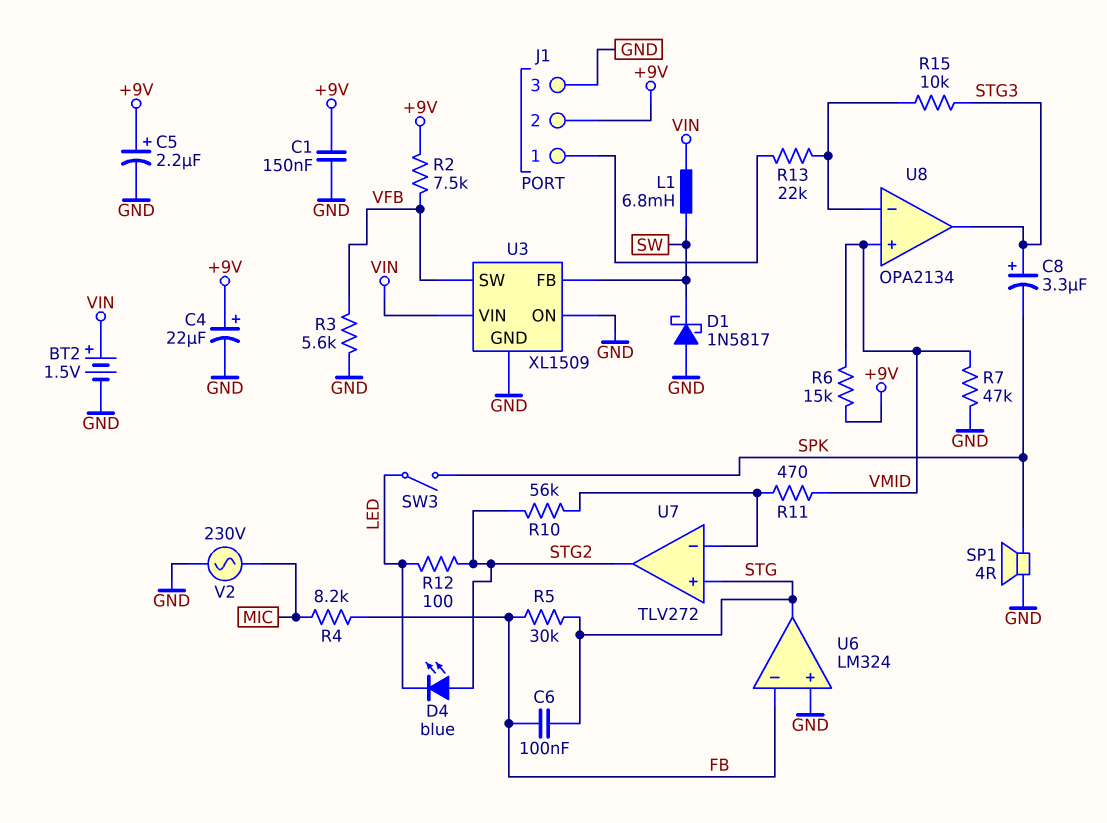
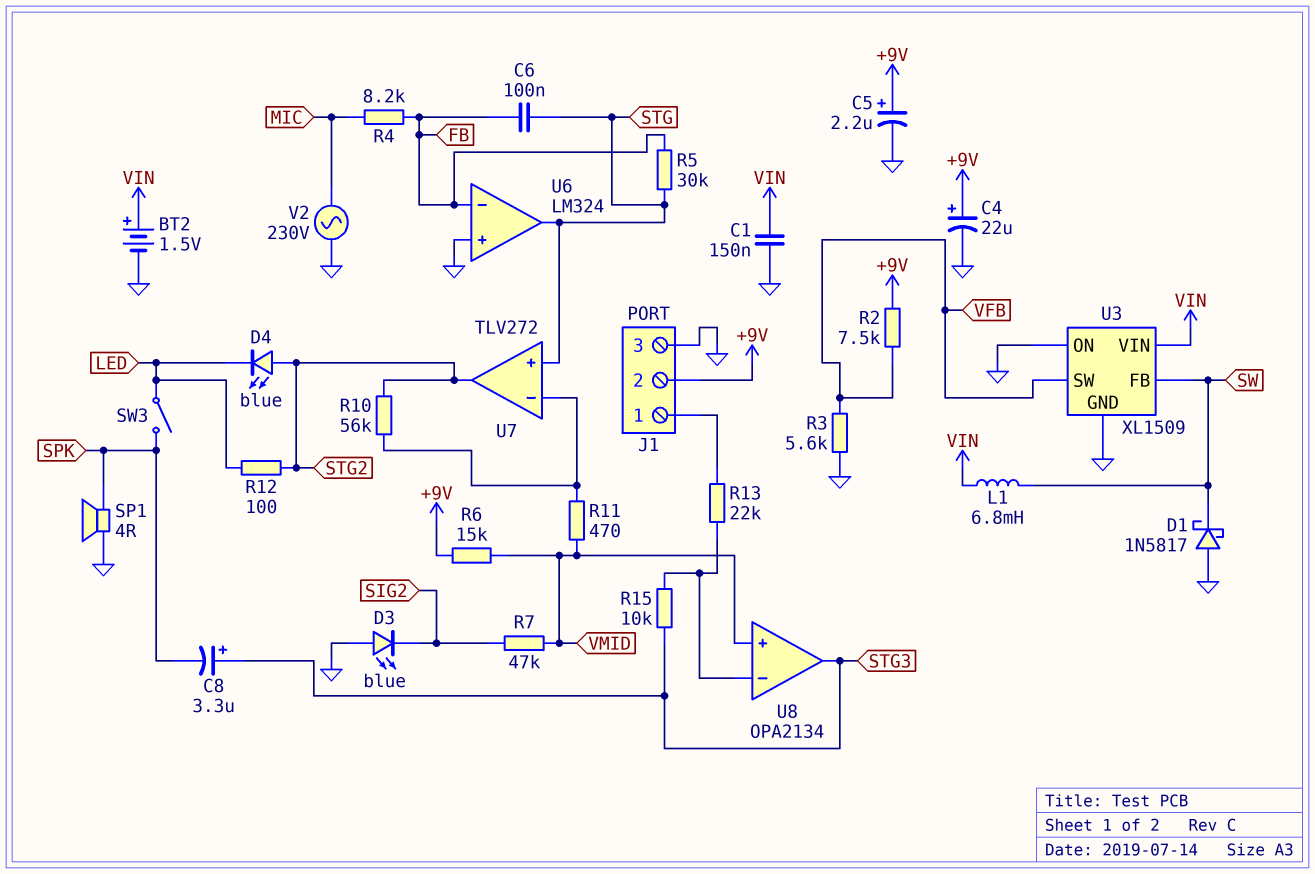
C1: 150nF (+9V, GND) -> 150nF (GND, VIN)
D3: none -> LED blue (A GND, K SIG2)
R7: 47k (GND, VMID) -> 47k (SIG2, VMID)

